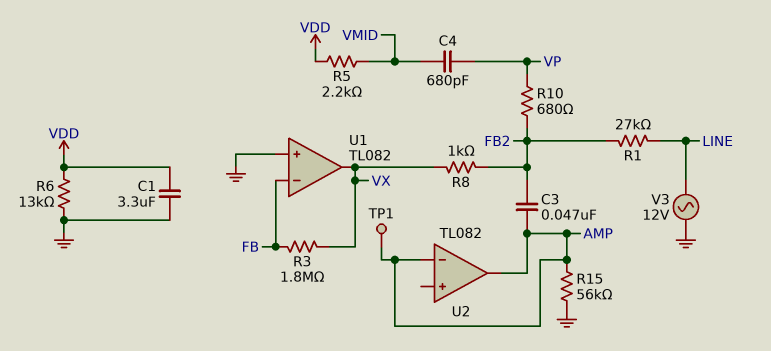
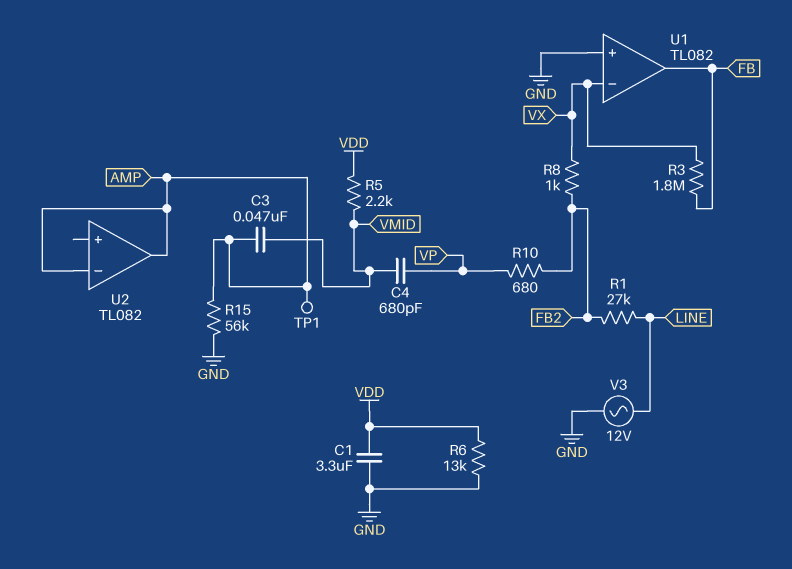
C3: 47nF (AMP, FB2) -> 47nF (AMP, VMID)
U1 pin in-: FB -> VX
U1 pin out: VX -> FB

